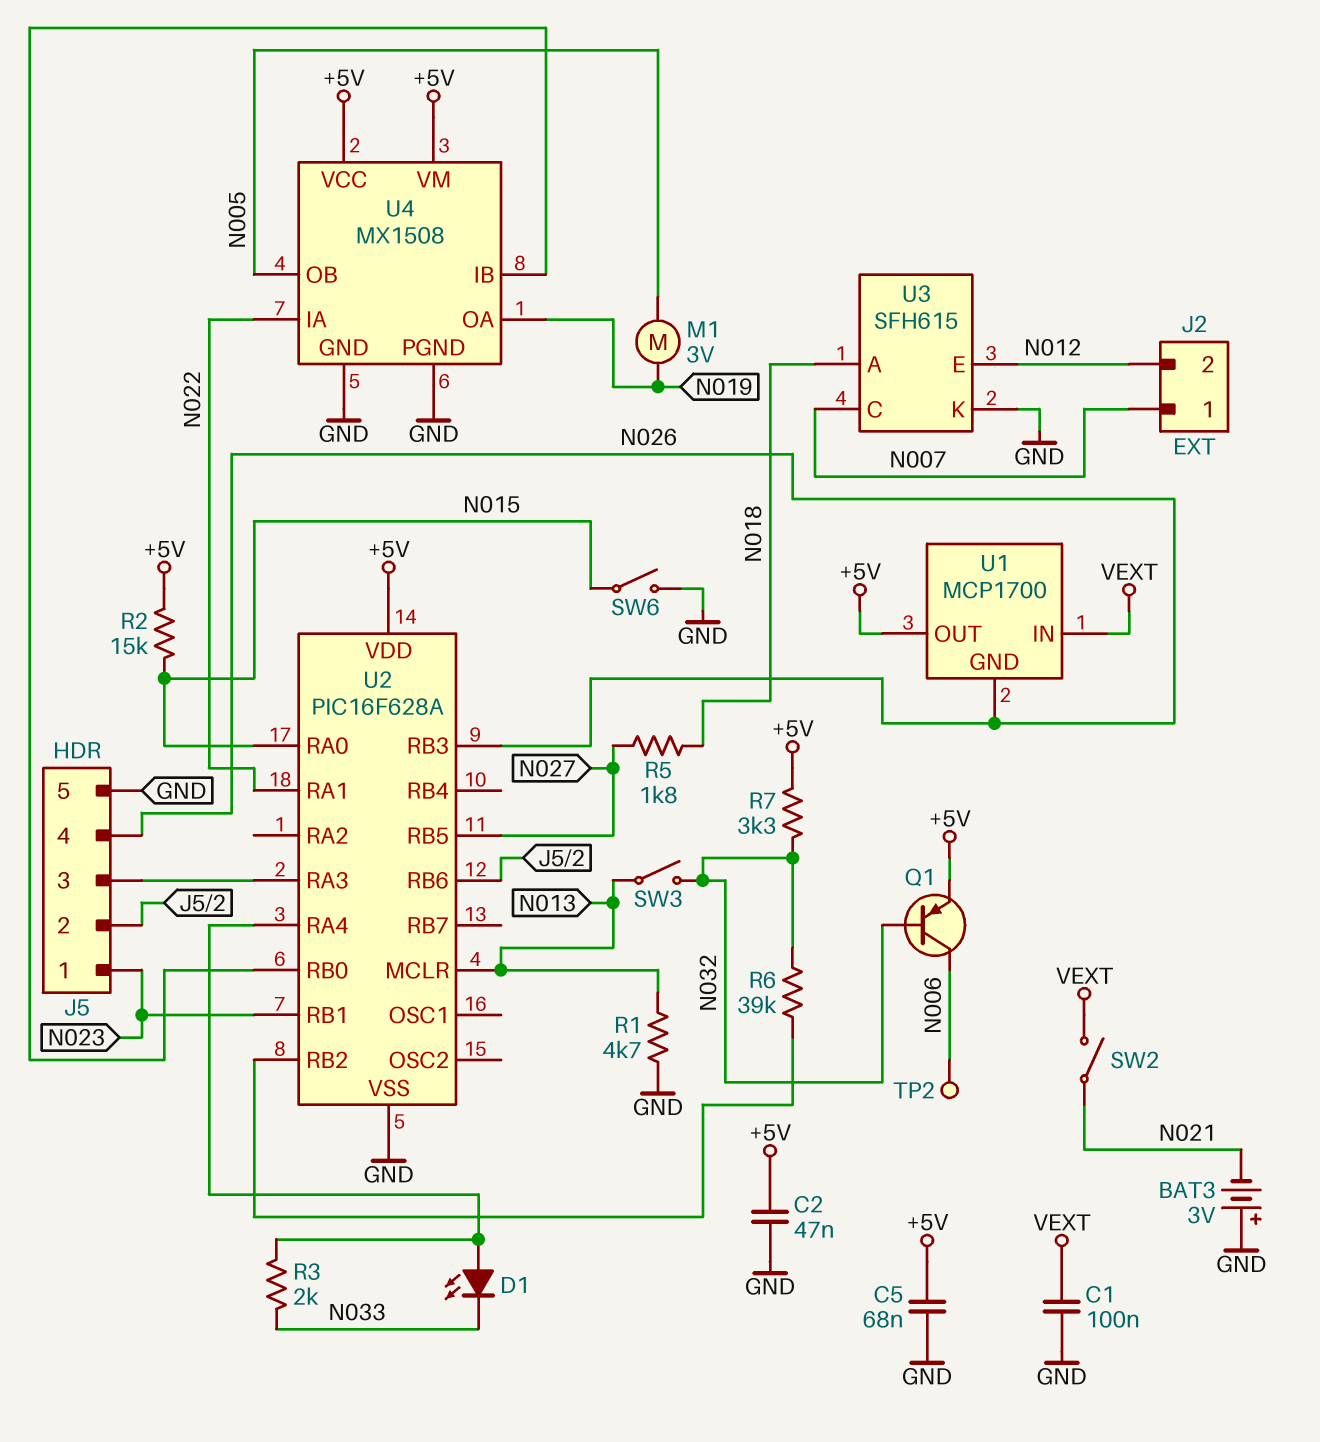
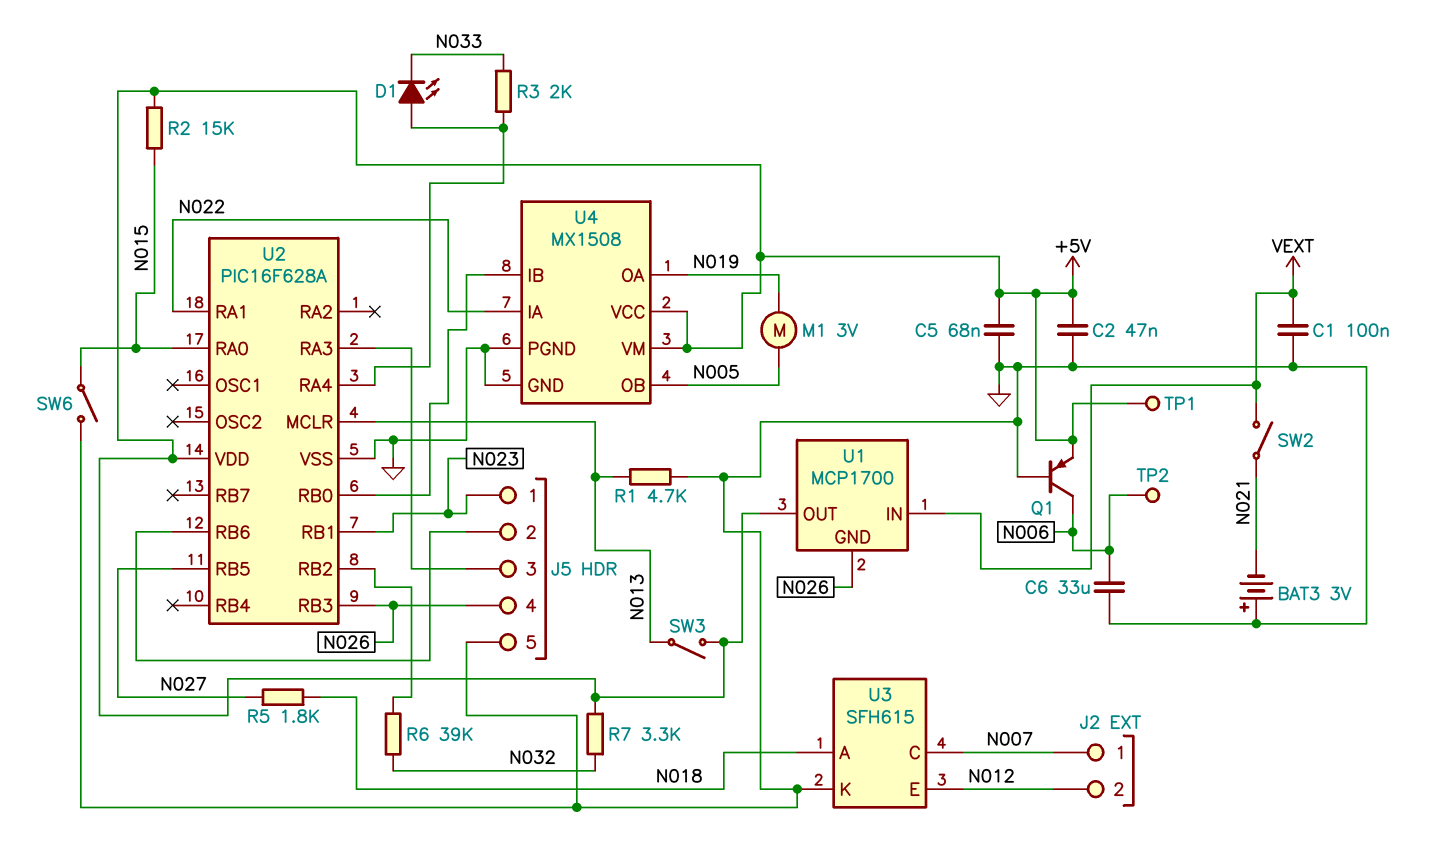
C6: none -> 33uF (GND, N006)
Q1: PNP (B N032, C N006, E +5V) -> PNP (B GND, C N006, E +5V)
SW3: switch (N013, N032) -> switch (+5V, N013)
TP1: none -> test point (+5V)

